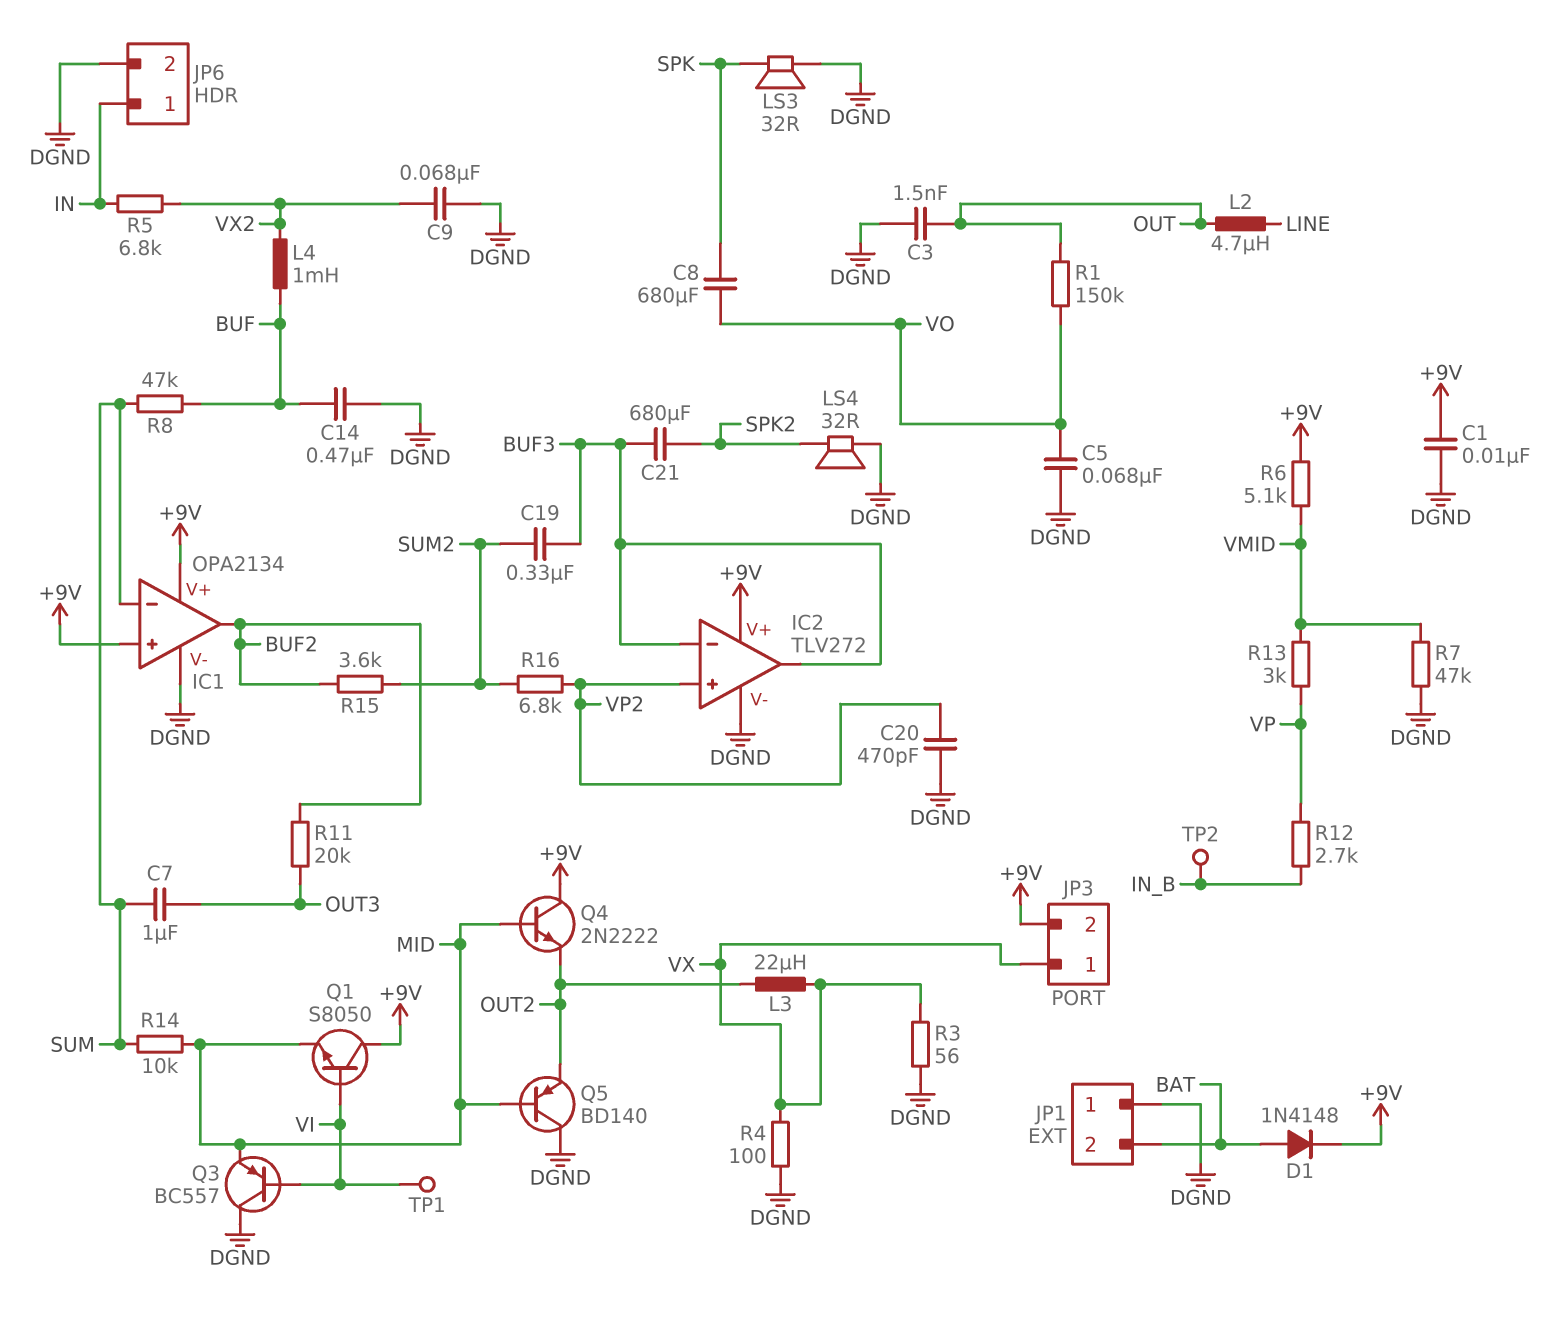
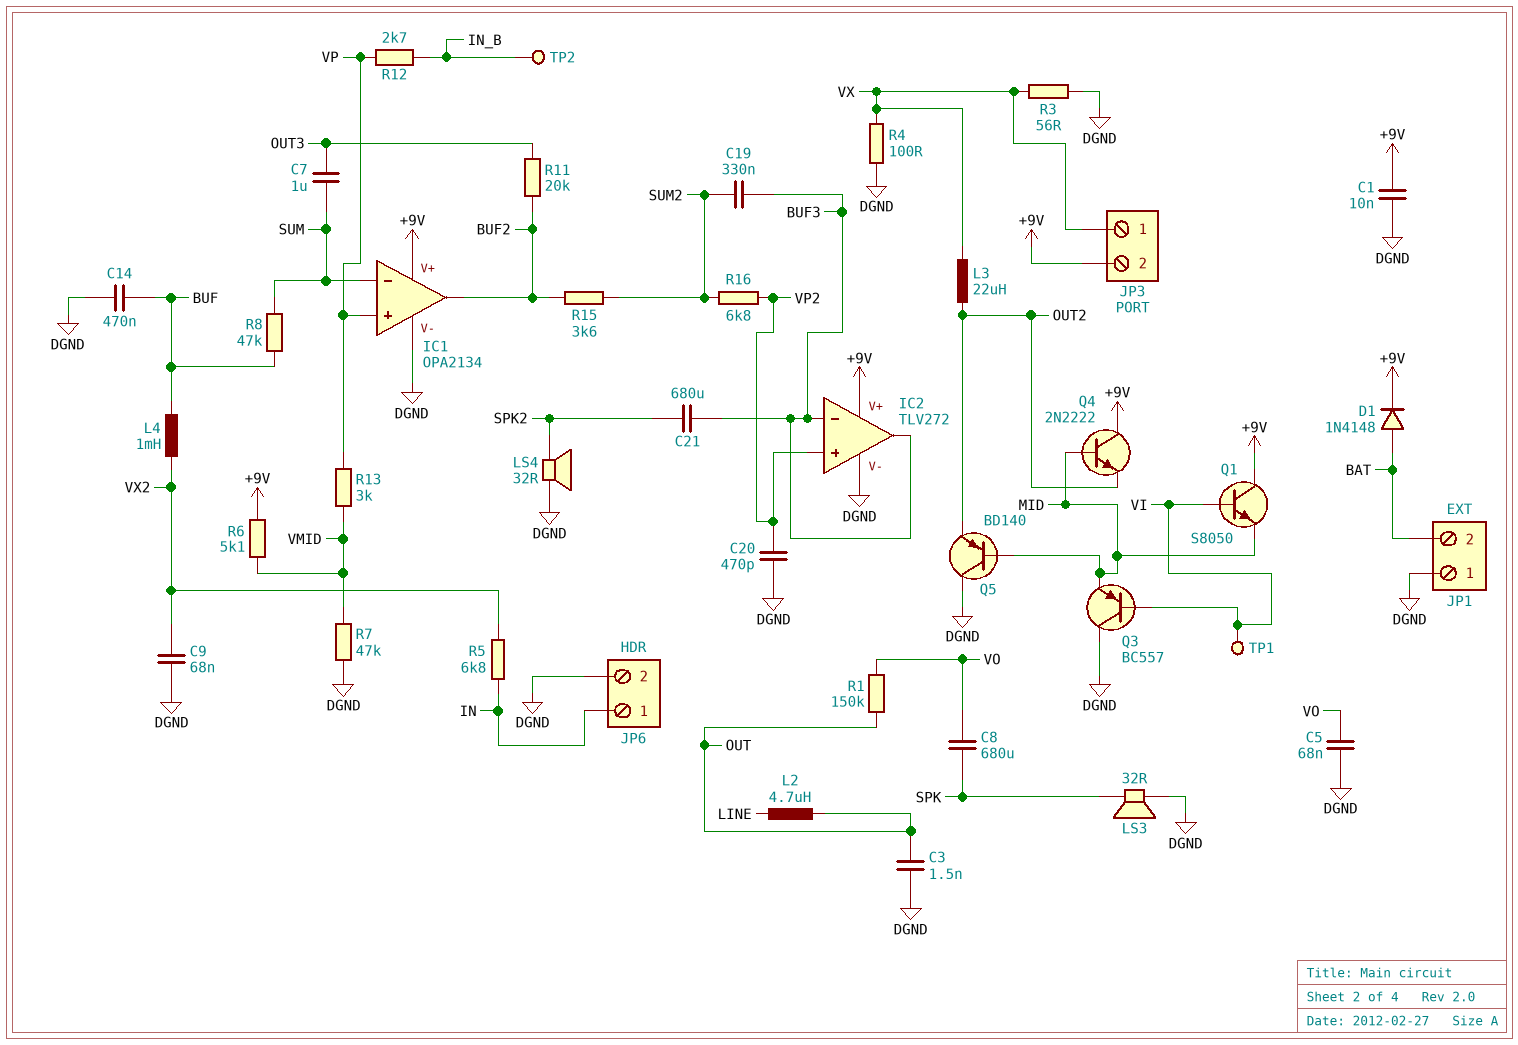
IC1 pin in+: +9V -> VP
R14: 10k (MID, SUM) -> none

